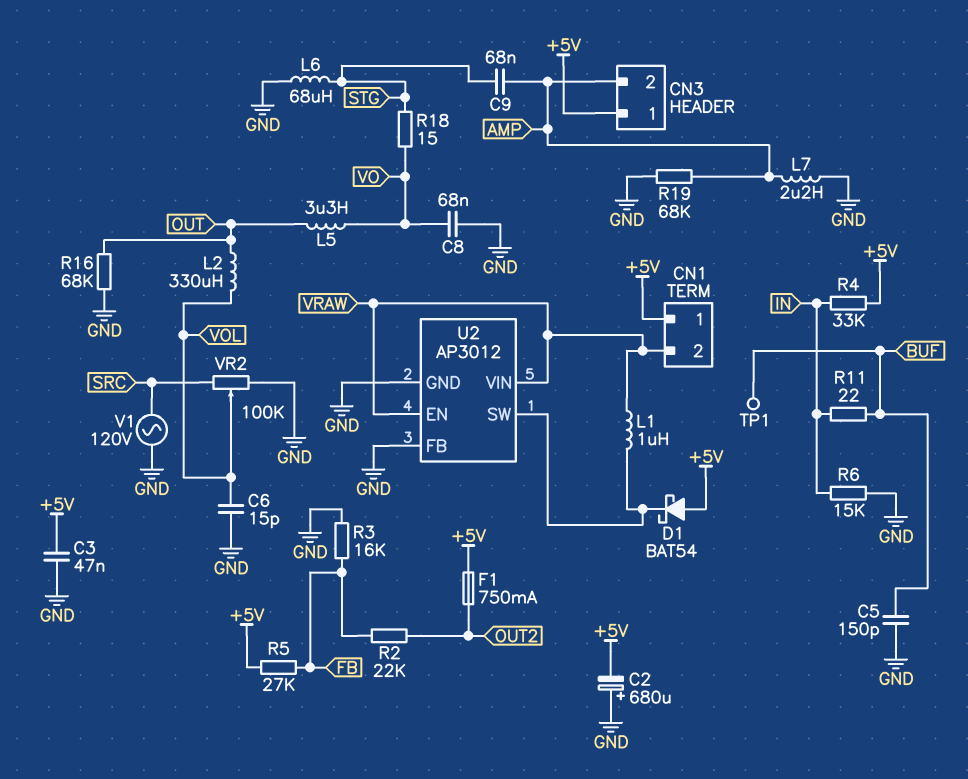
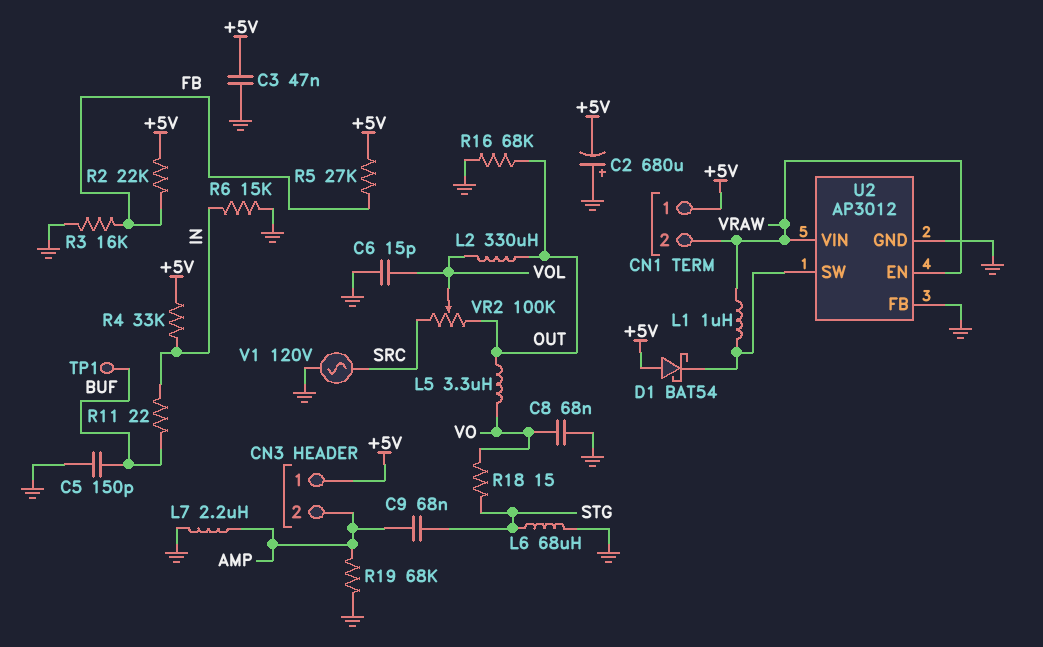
F1: 750mA (+5V, OUT2) -> none
R2: 22k (FB, OUT2) -> 22k (+5V, FB)
VR2: 100k (GND, SRC, wiper VOL) -> 100k (OUT, SRC, wiper VOL)

